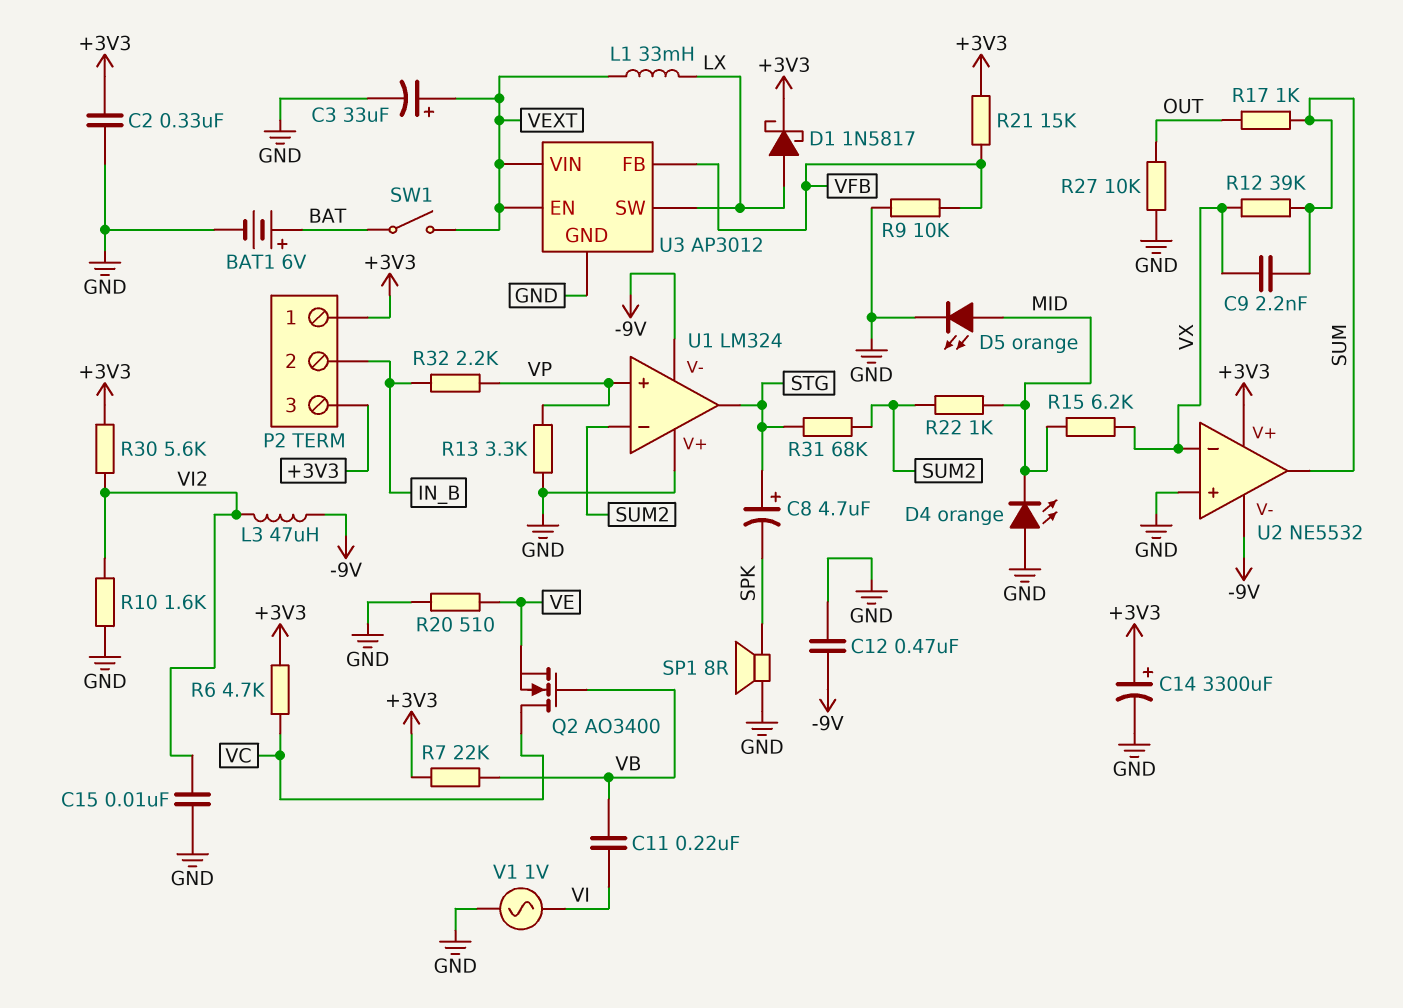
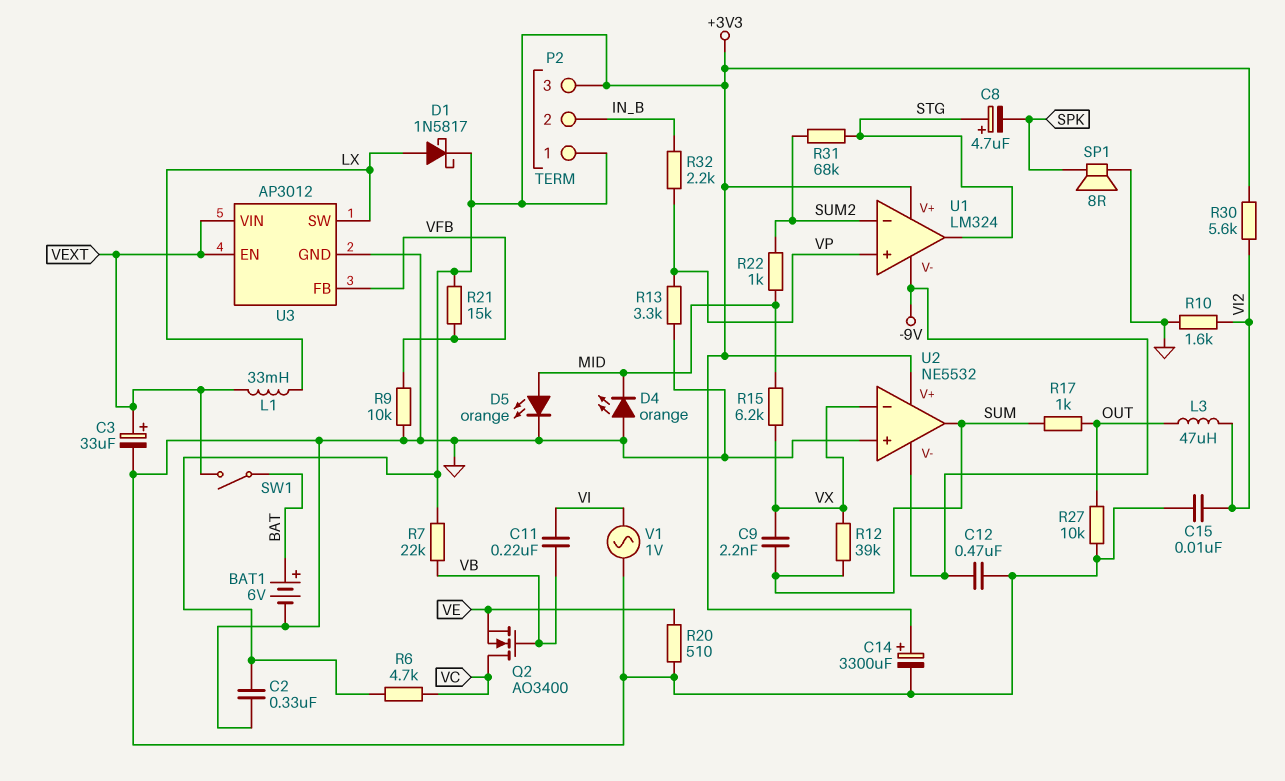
L3: 47uH (-9V, VI2) -> 47uH (OUT, VI2)
U1 pin V+: GND -> +3V3

